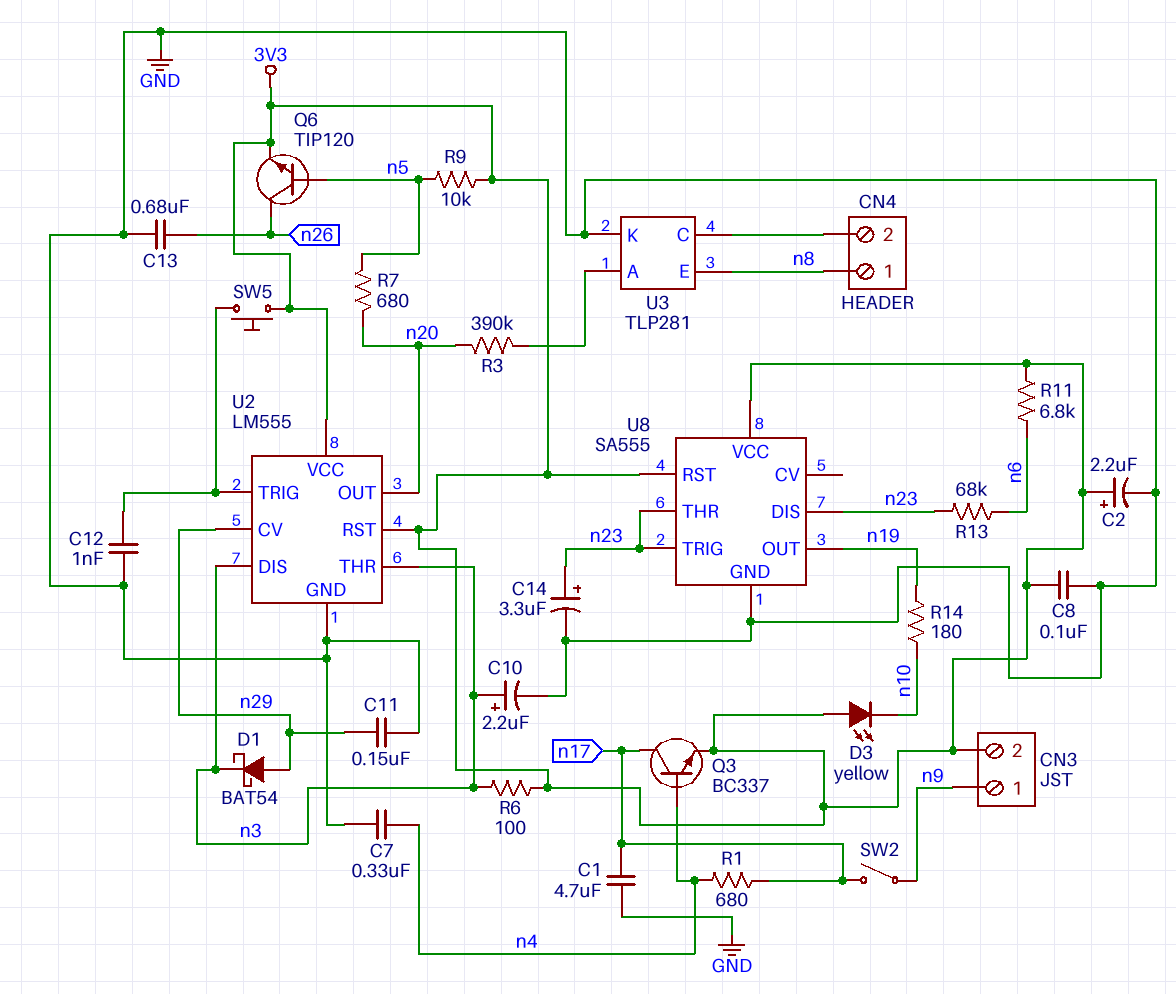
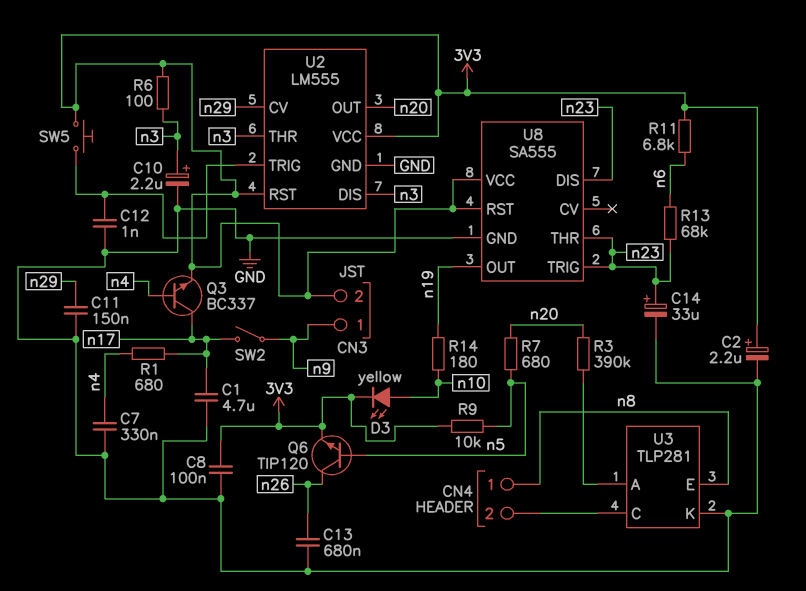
C14: 3.3uF (plus n23, minus GND) -> 33uF (plus n23, minus GND)
D1: schottky BAT54 (A n29, K n3) -> none
D3: LED yellow (A 3V3, K n10) -> LED yellow (A n10, K 3V3)

